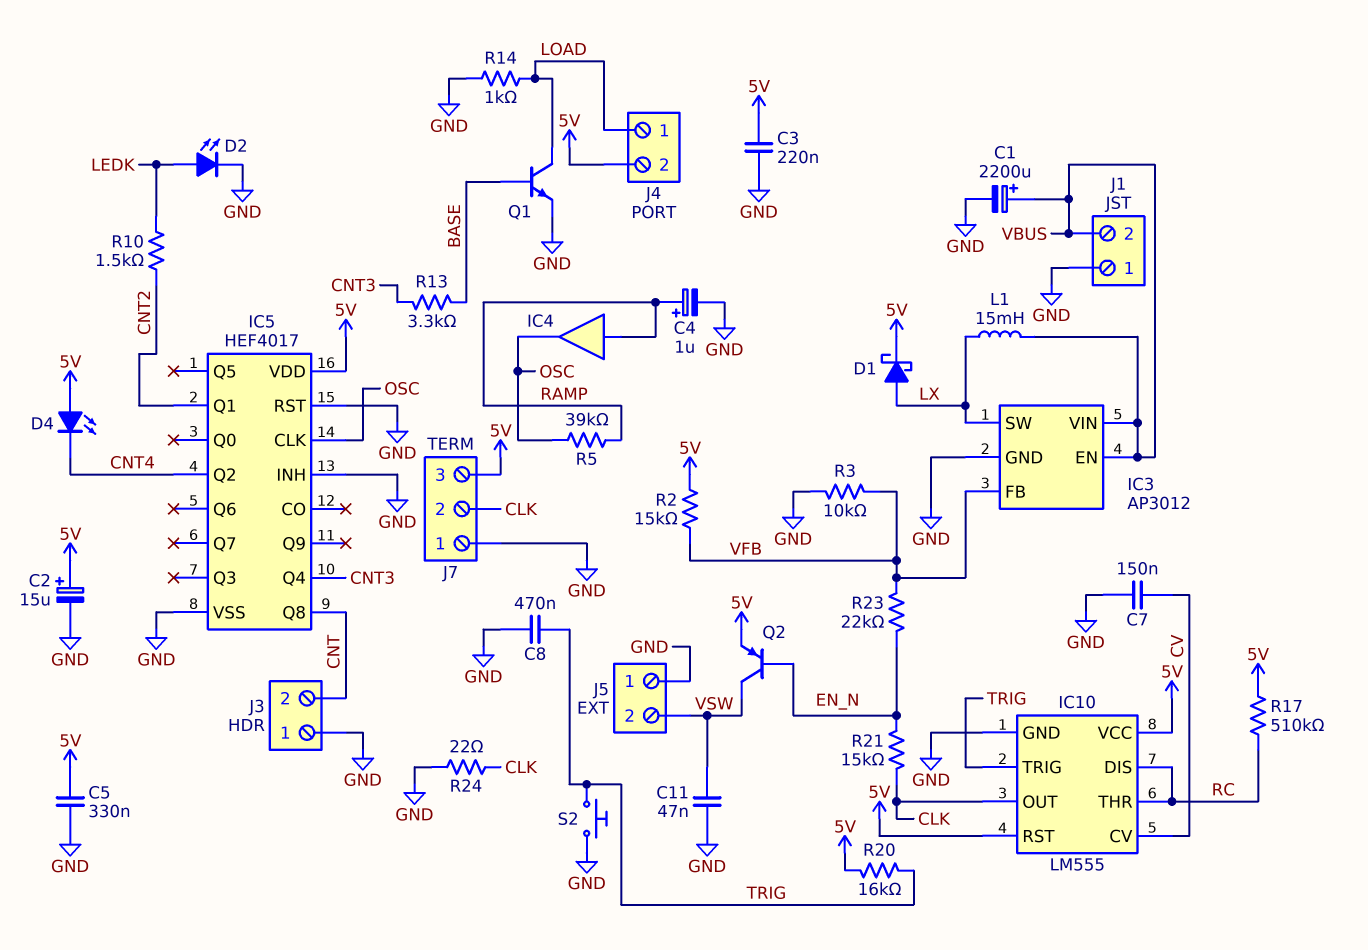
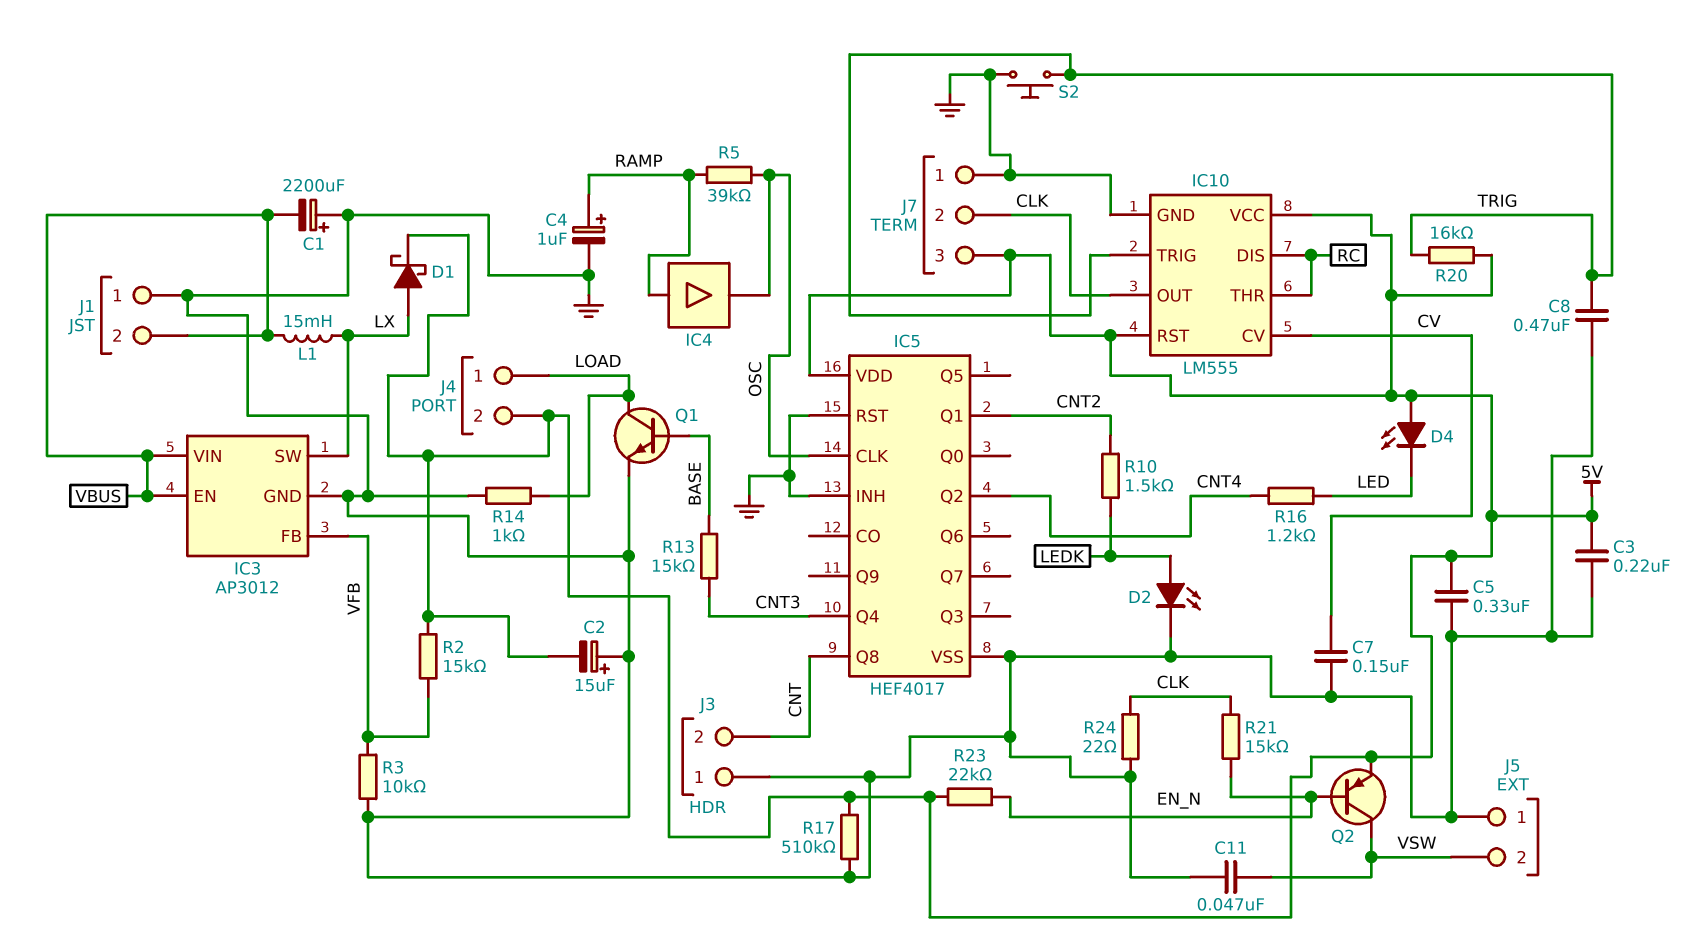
C1: 2200uF (plus VBUS, minus GND) -> 2200uF (plus GND, minus VBUS)
C2: 15uF (plus 5V, minus GND) -> 15uF (plus GND, minus 5V)
D4: LED (A 5V, K CNT4) -> LED (A 5V, K LED)
R13: 3.3k (BASE, CNT3) -> 15k (BASE, CNT3)
R16: none -> 1.2k (CNT4, LED)
R17: 510k (5V, RC) -> 510k (5V, GND)
R23: 22k (EN_N, VFB) -> 22k (5V, EN_N)

